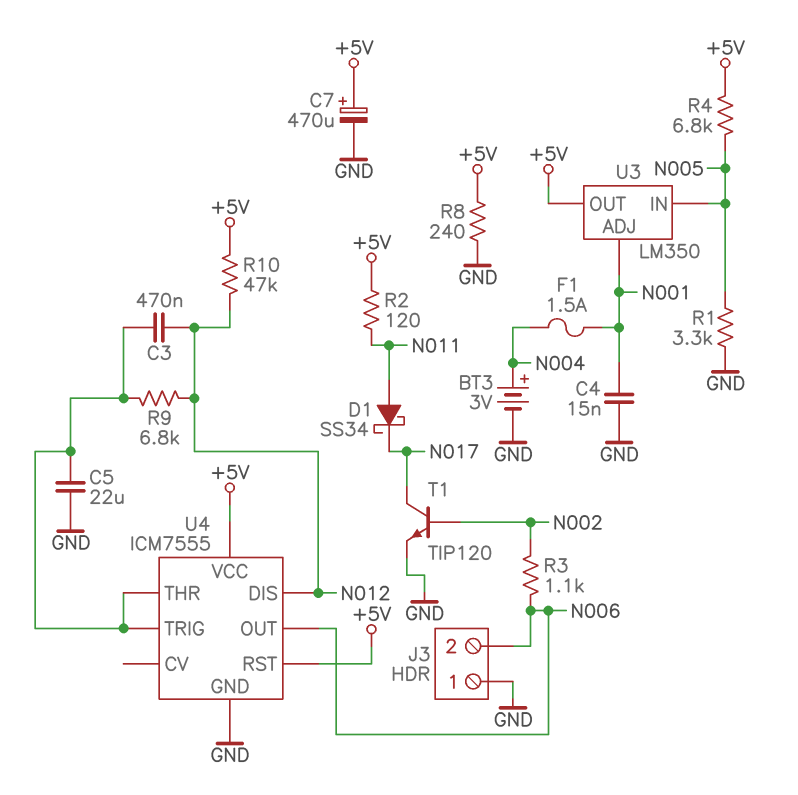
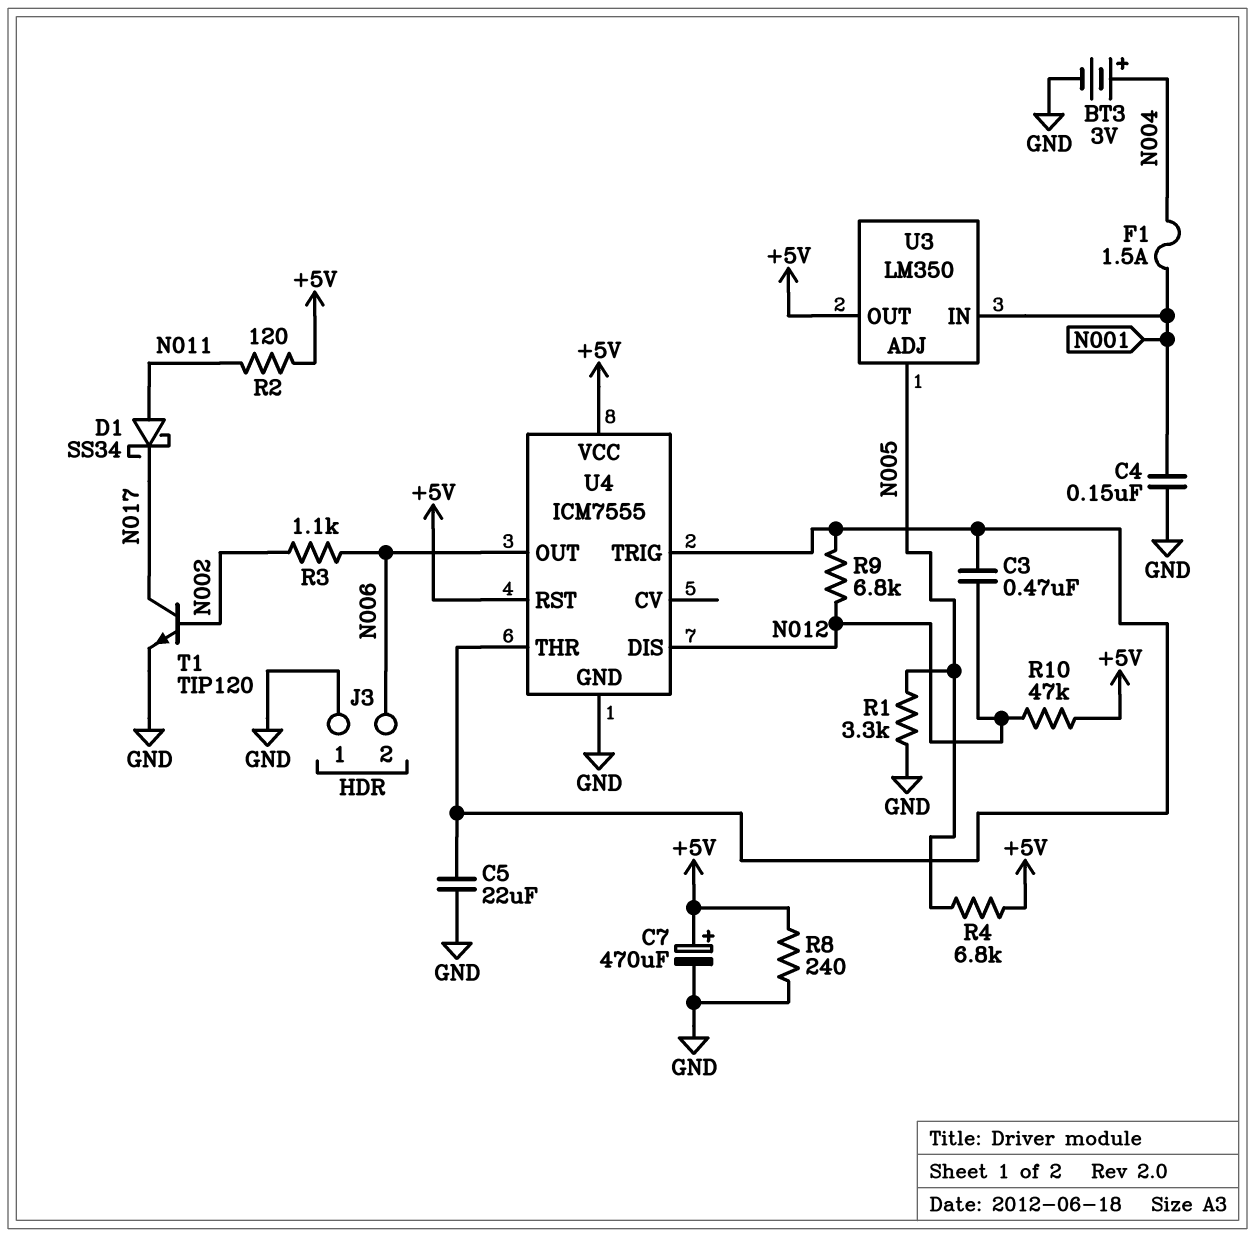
C4: 15nF (GND, N001) -> 150nF (GND, N001)
U3 pin ADJ: N001 -> N005
U3 pin IN: N005 -> N001

